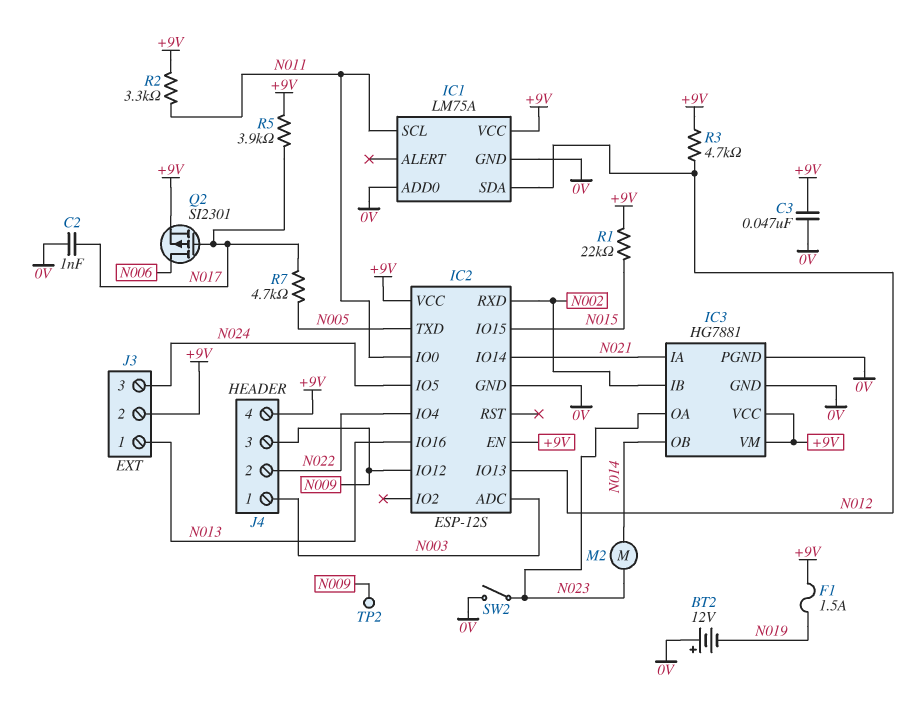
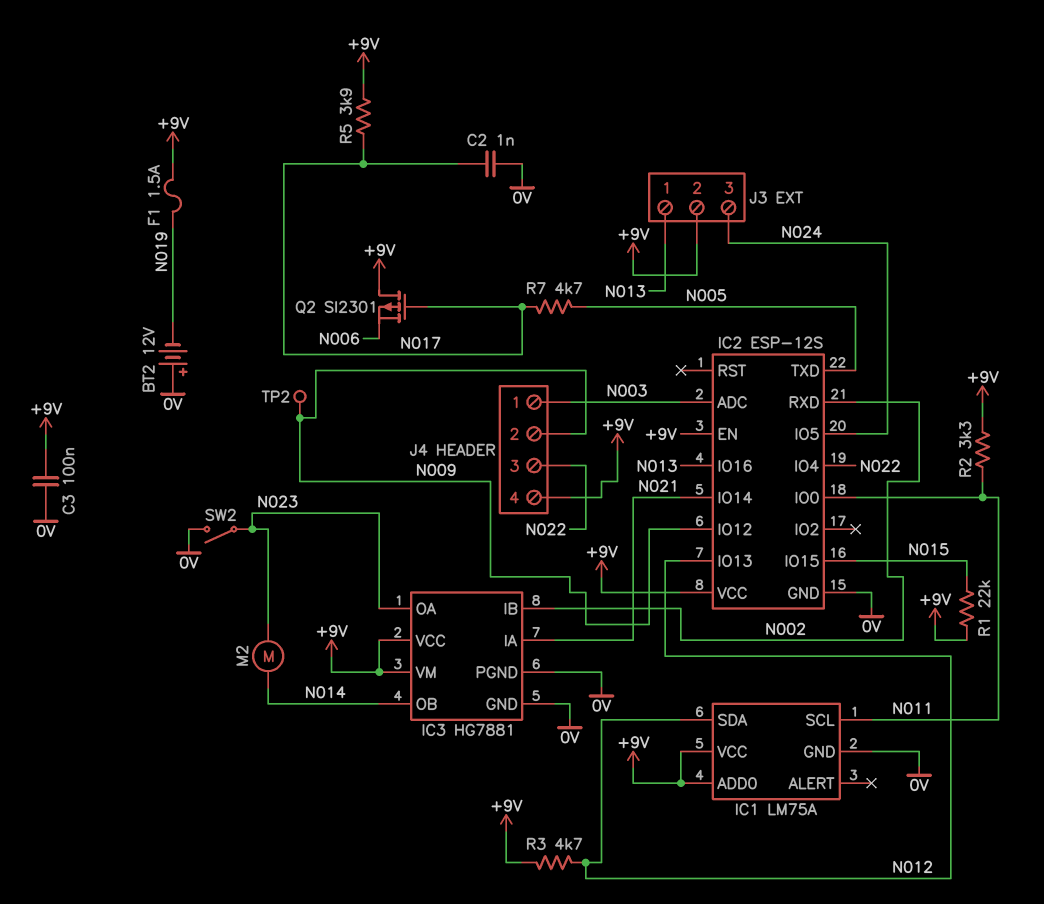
C3: 47nF (+9V, 0V) -> 100nF (+9V, 0V)
IC1 pin ADD0: 0V -> +9V
J4 pin 2: N022 -> N009
J4 pin 3: N009 -> N022
Q2: PMOS SI2301 (G N017, D N006, S +9V) -> PMOS SI2301 (G N017, D +9V, S N006)

